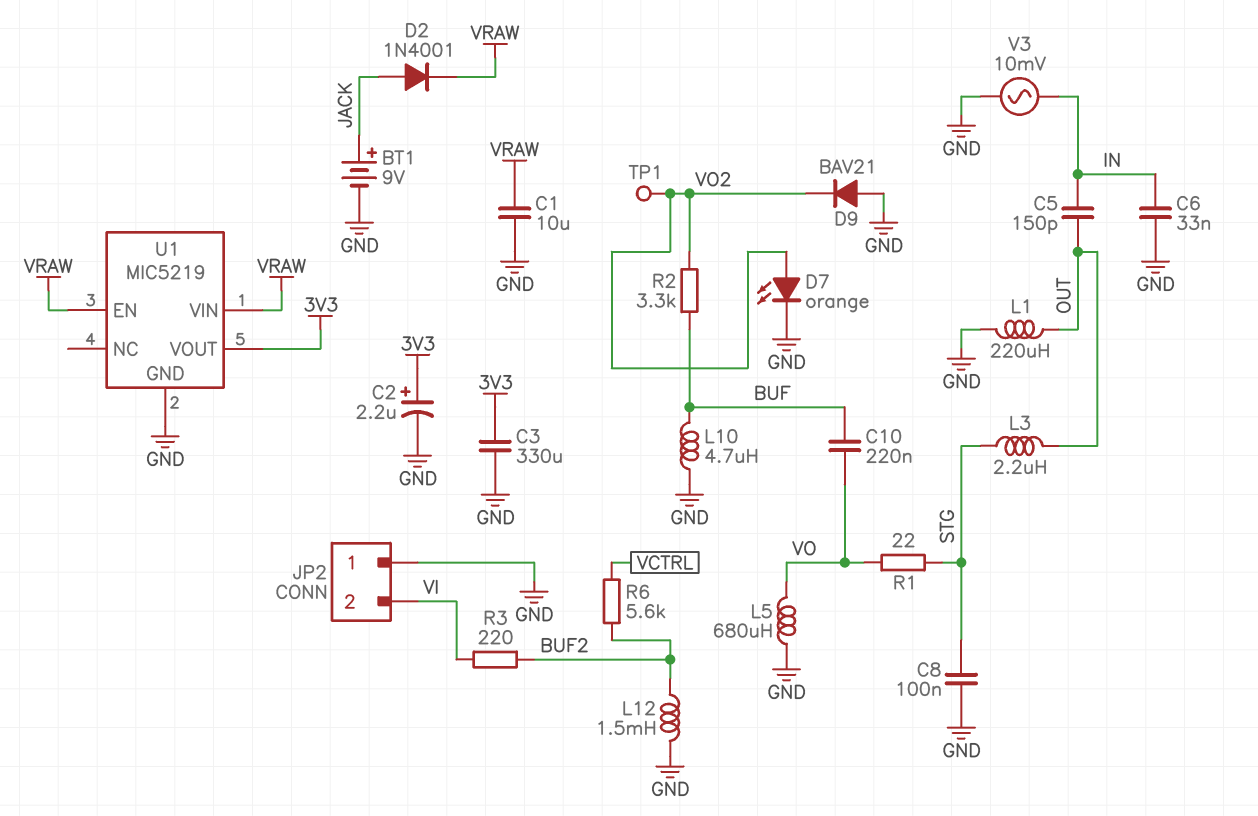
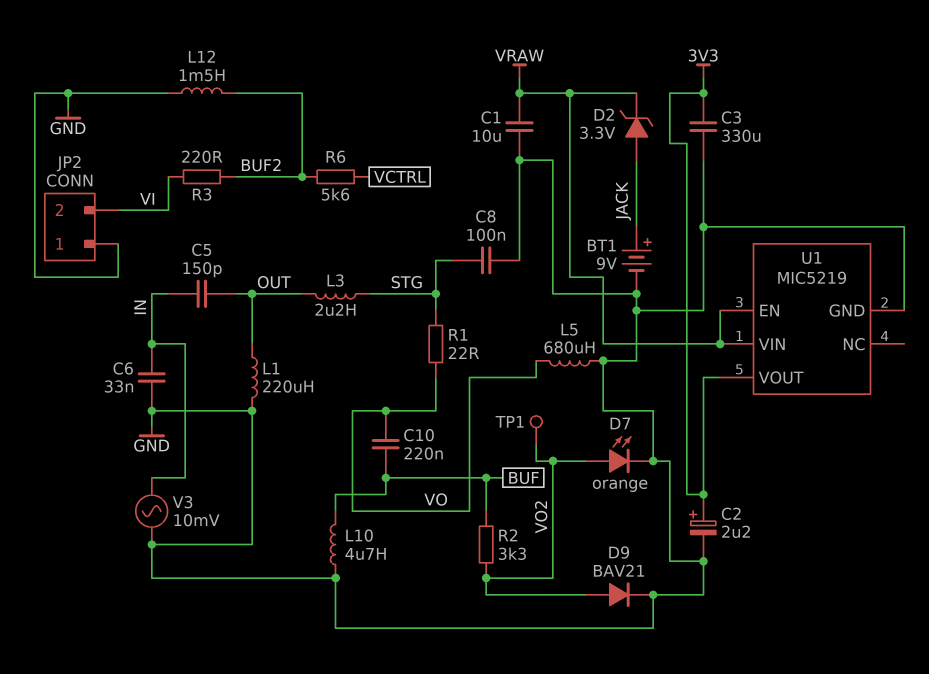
D2: diode 1N4001 (A JACK, K VRAW) -> zener 3.3V (A JACK, K VRAW)
D9: diode BAV21 (A GND, K VO2) -> diode BAV21 (A VO2, K GND)

